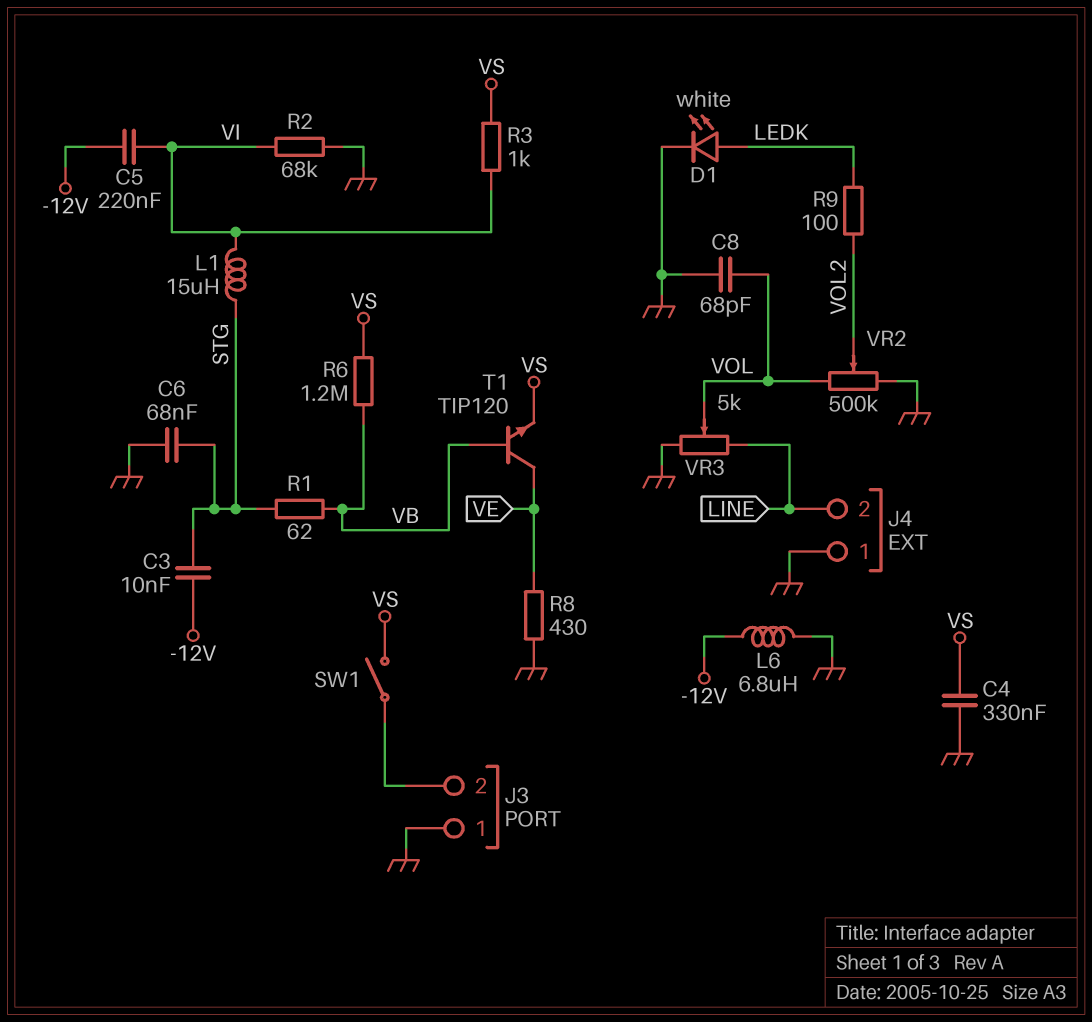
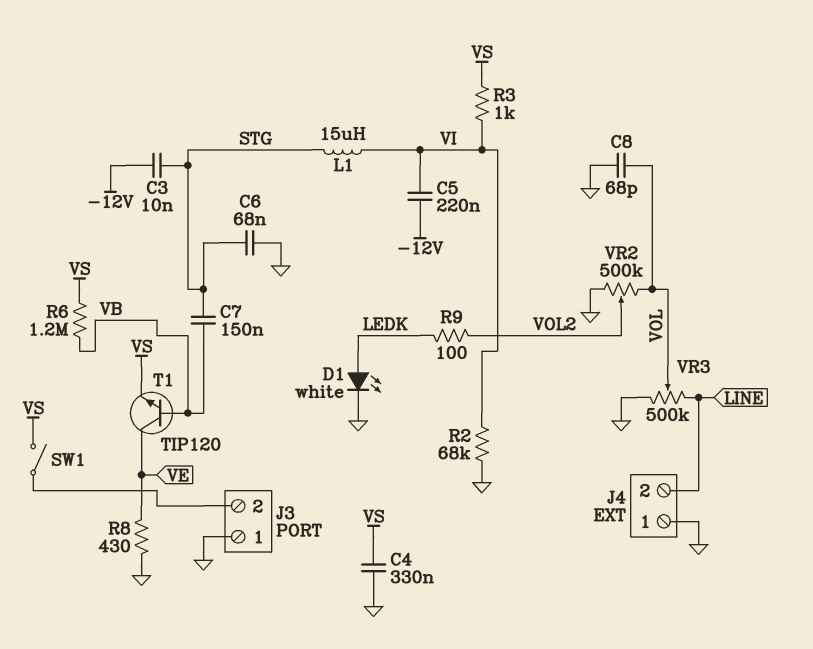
C7: none -> 150nF (STG, VB)
L6: 6.8uH (-12V, GND) -> none
R1: 62 (STG, VB) -> none
VR3: 5k (GND, LINE, wiper VOL) -> 500k (GND, LINE, wiper VOL)

